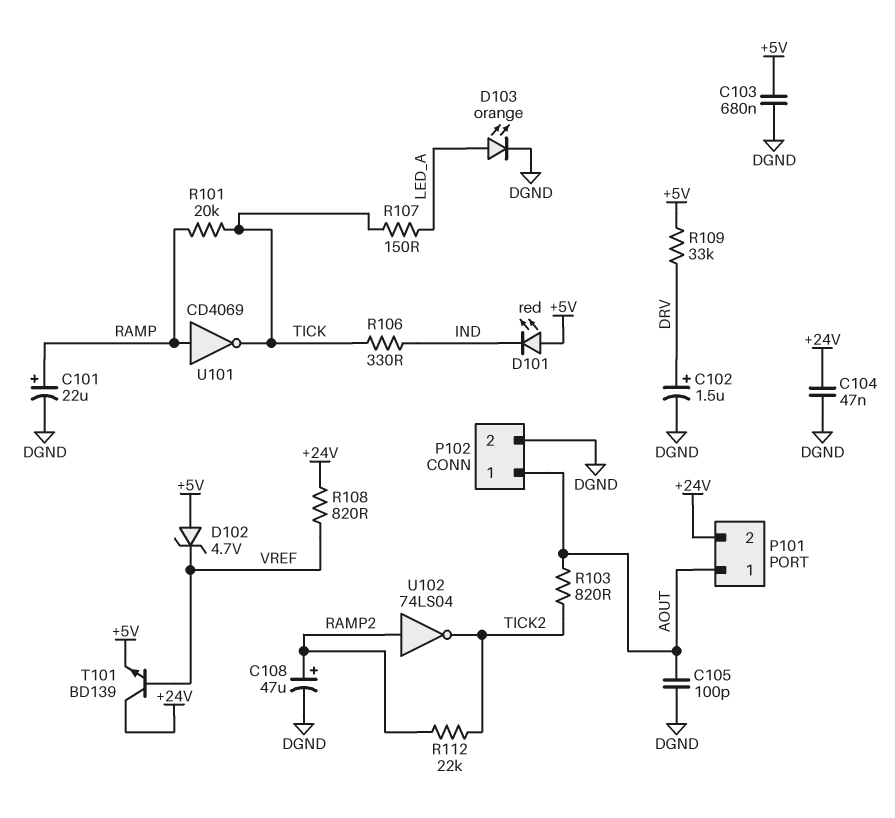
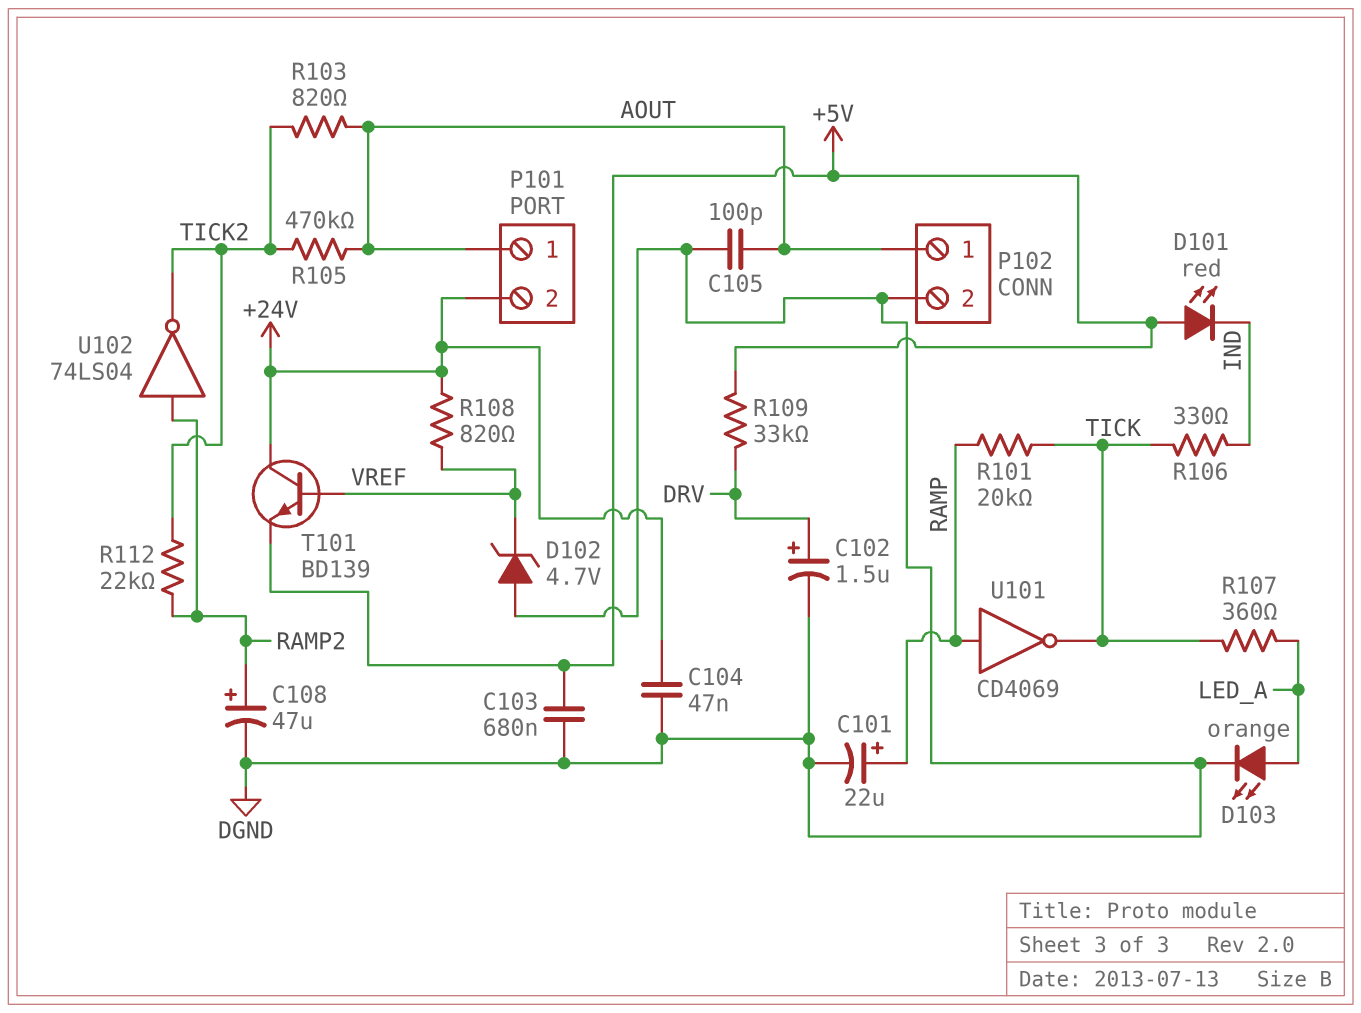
D102: zener 4.7V (A +5V, K VREF) -> zener 4.7V (A DGND, K VREF)
R105: none -> 470k (AOUT, TICK2)
R107: 150 (LED_A, TICK) -> 360 (LED_A, TICK)

